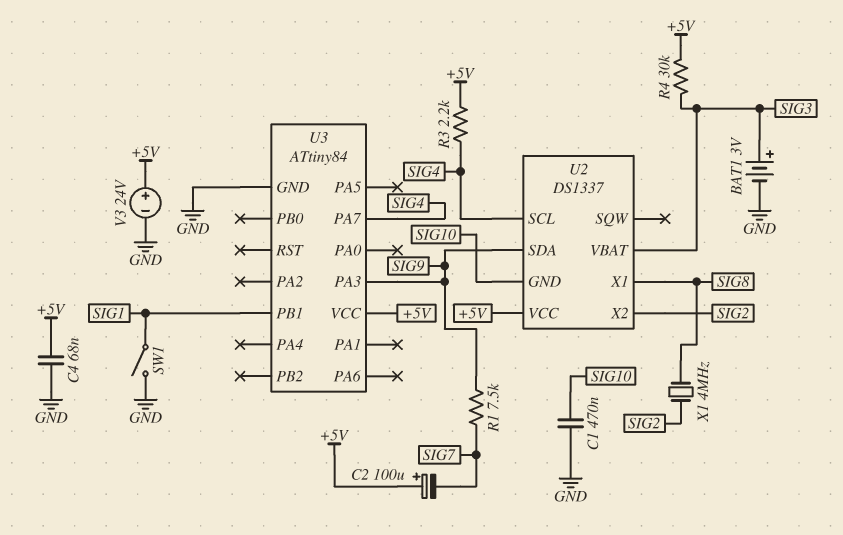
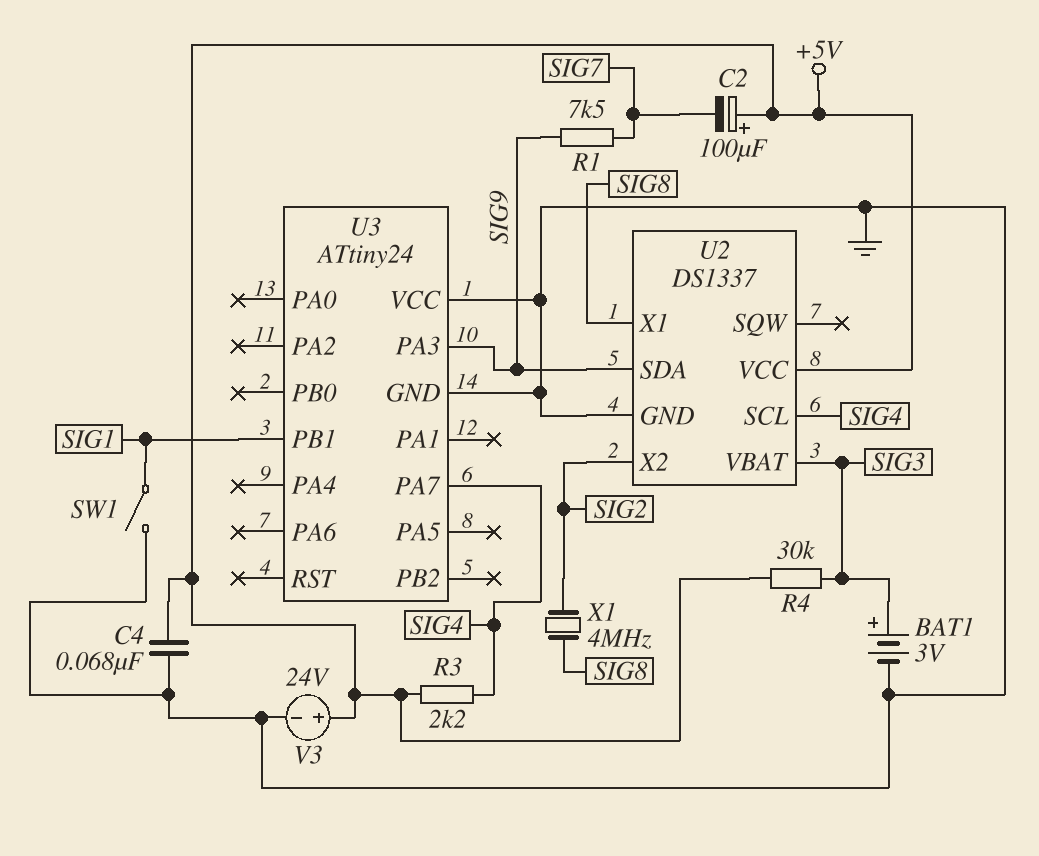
C1: 470nF (GND, SIG10) -> none
U2 pin GND: SIG10 -> GND
U3: ATtiny84 -> ATtiny24
U3 pin VCC: +5V -> GND

